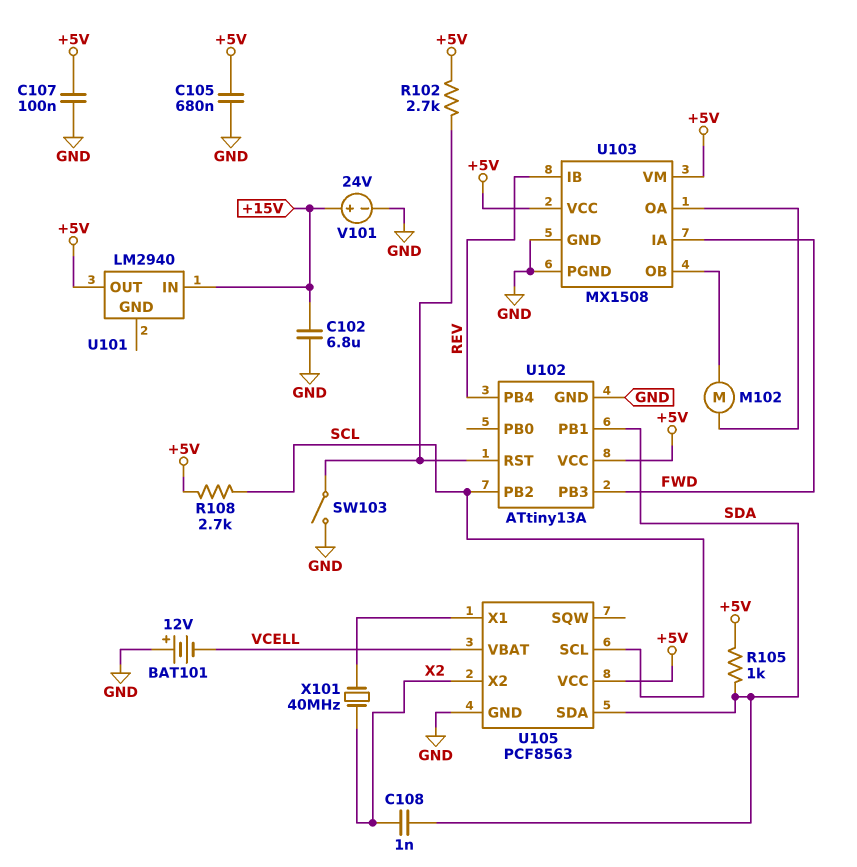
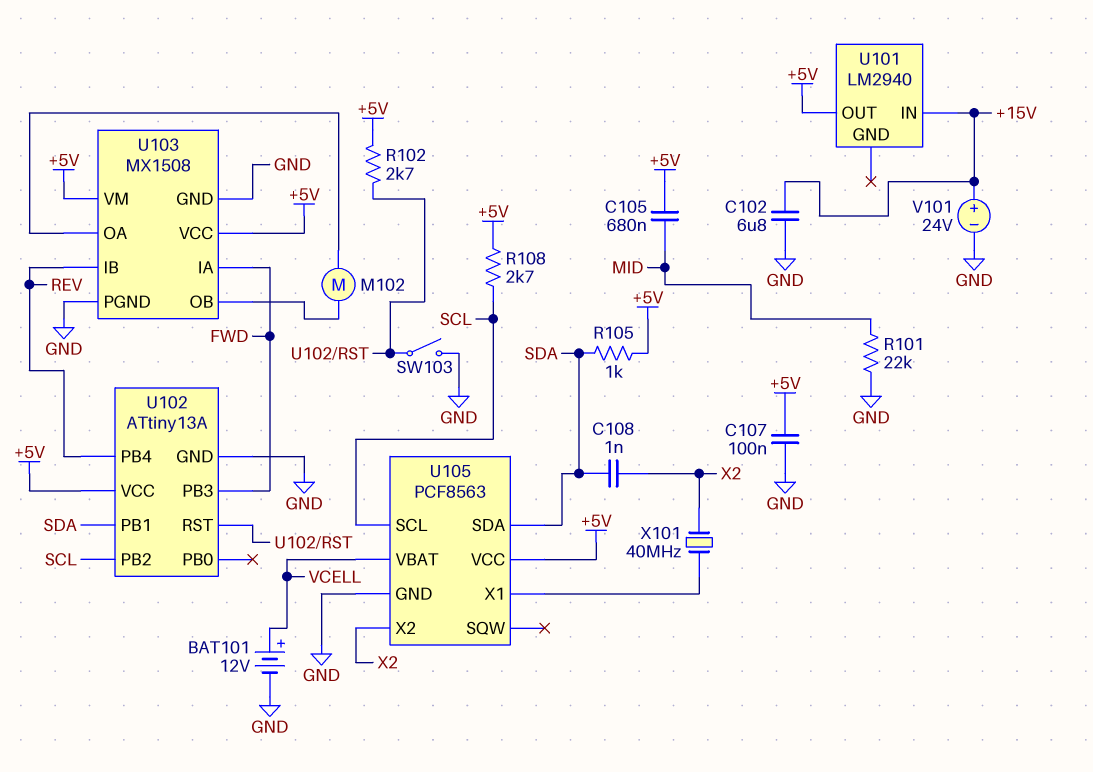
BAT101: 12V (plus GND, minus VCELL) -> 12V (plus VCELL, minus GND)
C105: 680nF (+5V, GND) -> 680nF (+5V, MID)
R101: none -> 22k (GND, MID)

